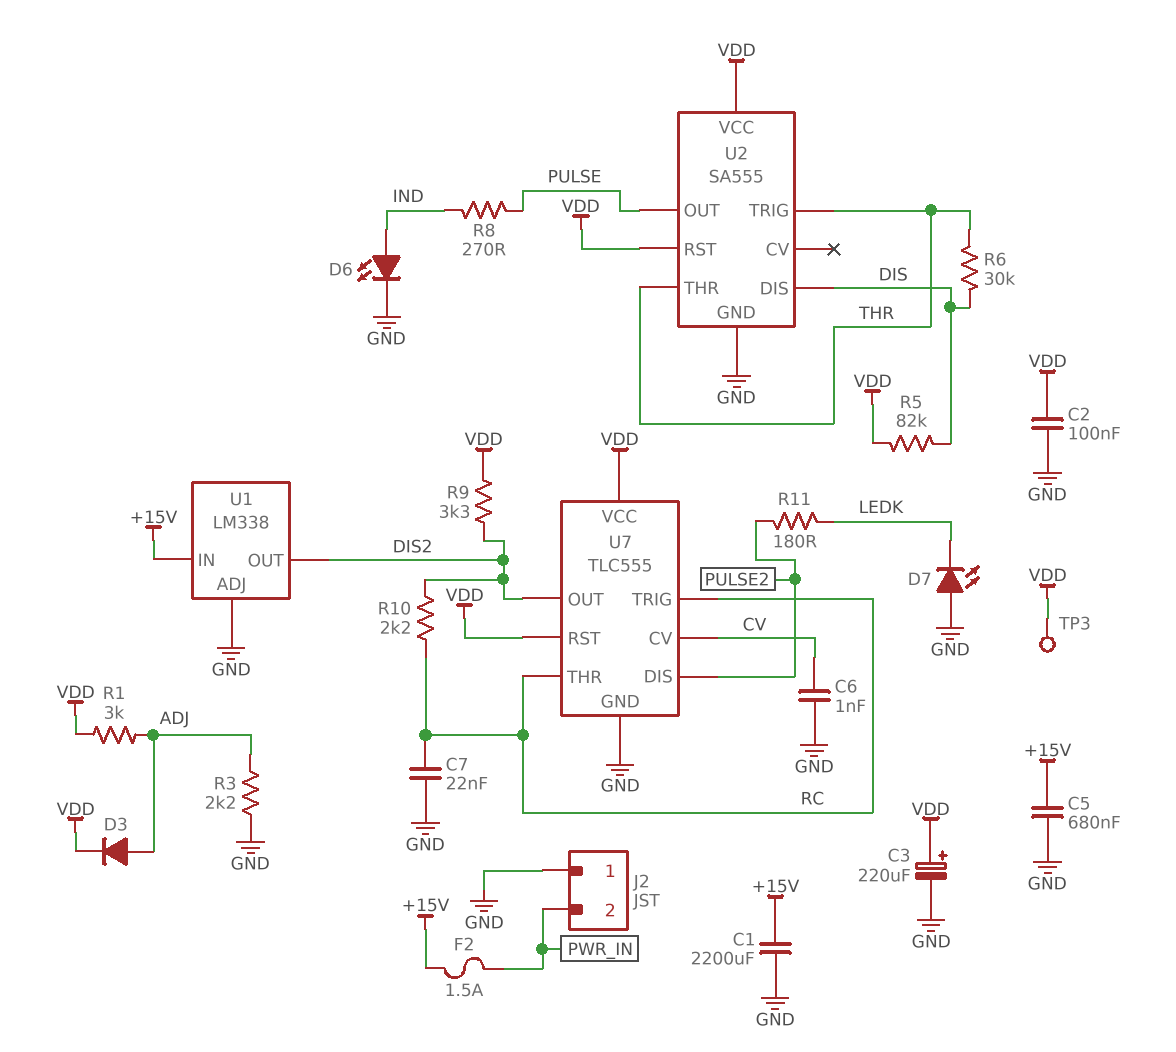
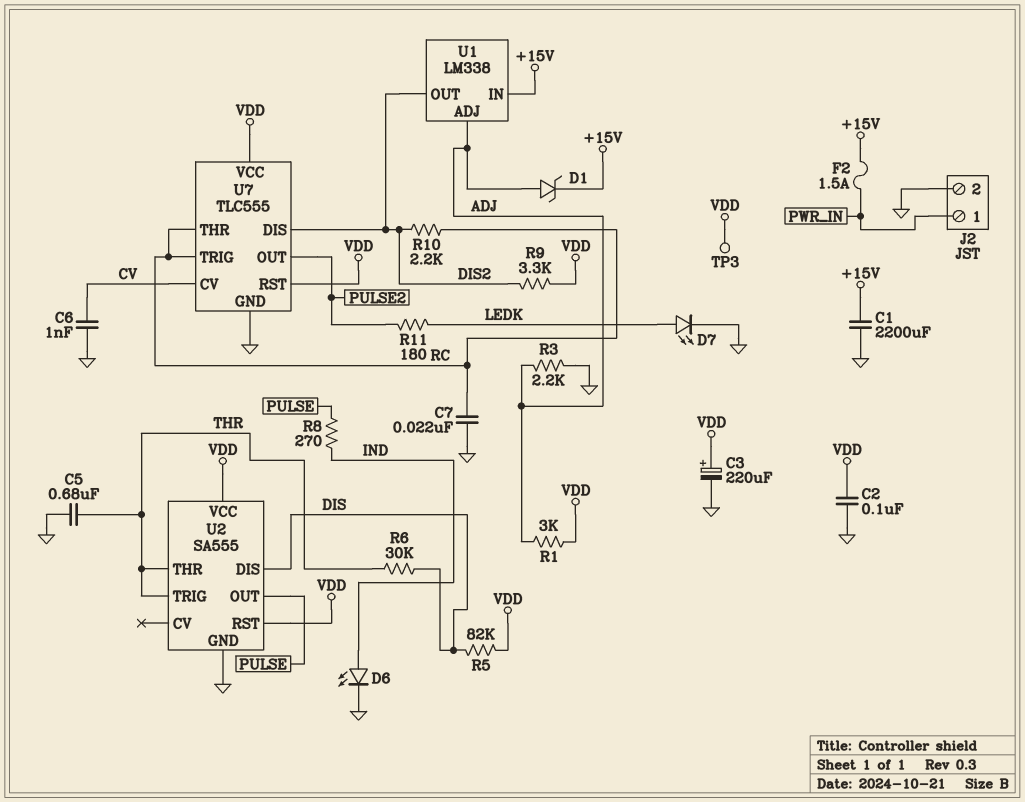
C5: 680nF (+15V, GND) -> 680nF (GND, THR)
D1: none -> zener (A ADJ, K +15V)
D3: diode (A ADJ, K VDD) -> none
D7: LED (A GND, K LEDK) -> LED (A LEDK, K GND)
J2 pin 1: GND -> PWR_IN
J2 pin 2: PWR_IN -> GND
U1 pin ADJ: GND -> ADJ
U7 pin DIS: PULSE2 -> DIS2
U7 pin OUT: DIS2 -> PULSE2

